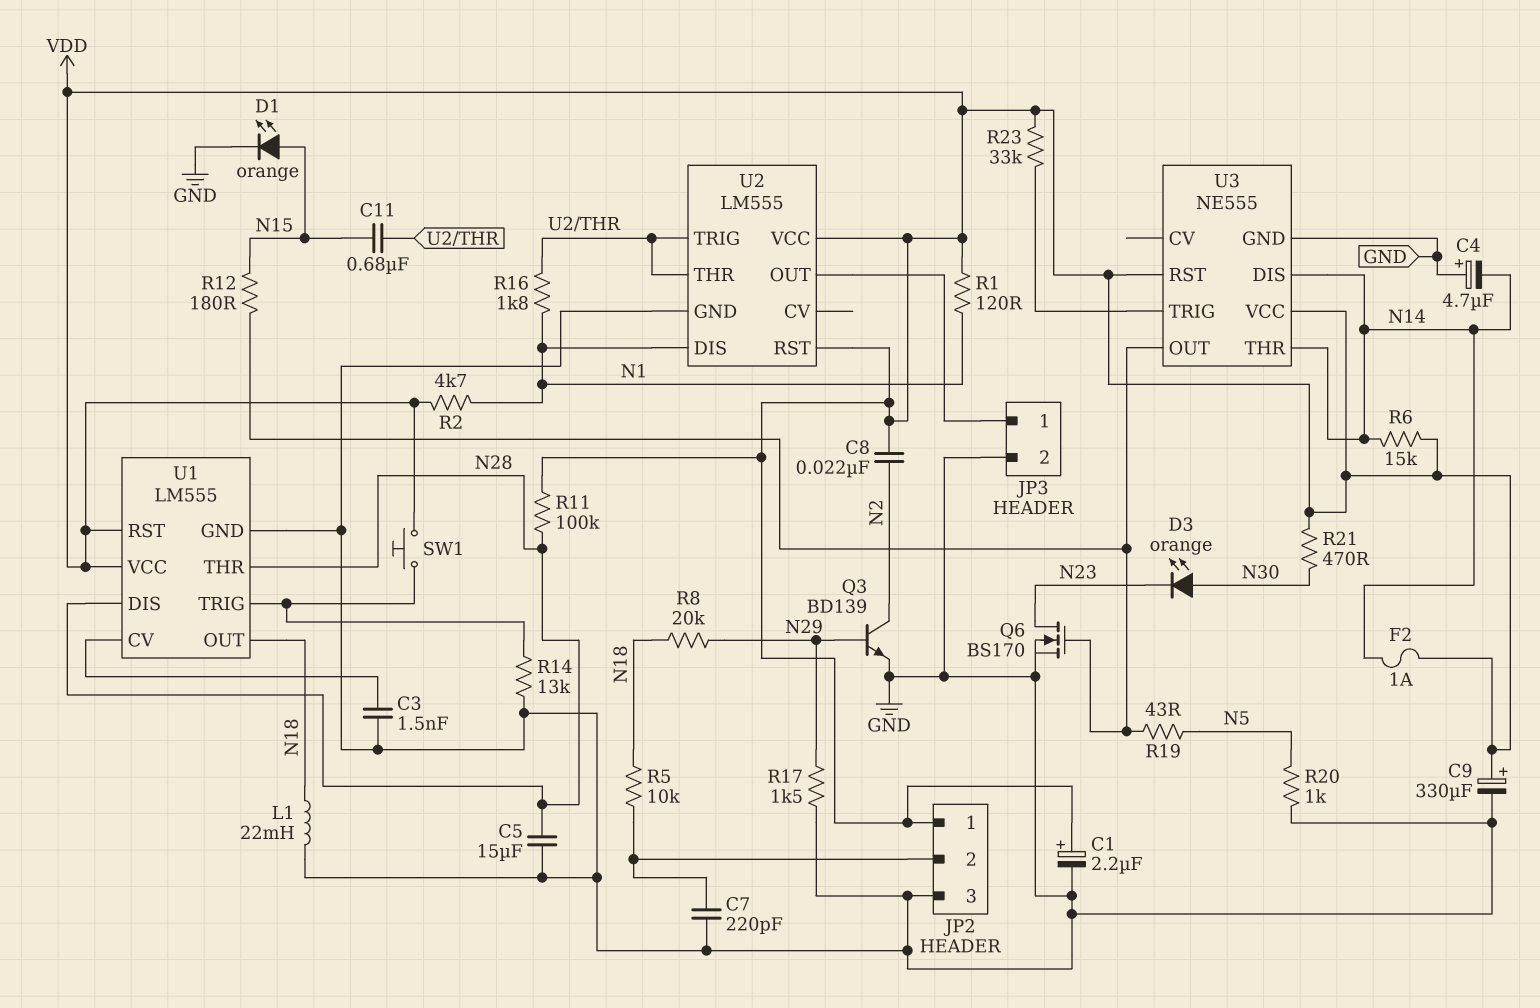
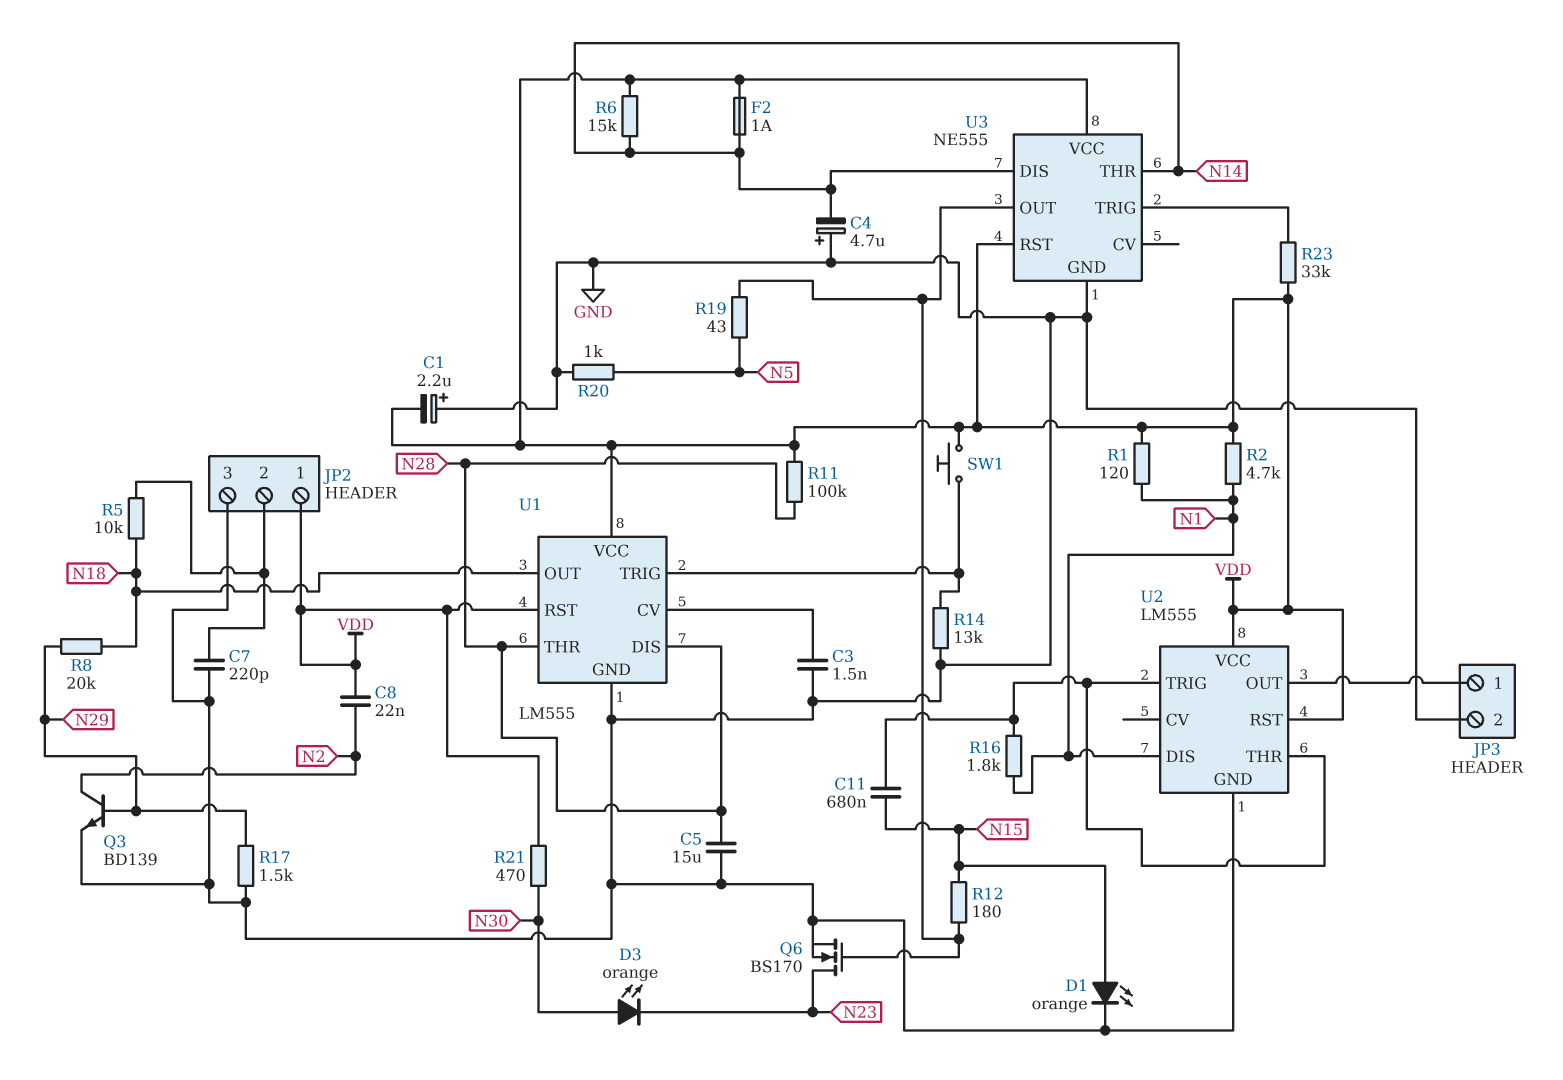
C1: 2.2uF (plus VDD, minus GND) -> 2.2uF (plus GND, minus VDD)
C9: 330uF (plus VDD, minus GND) -> none
L1: 22mH (GND, N18) -> none

